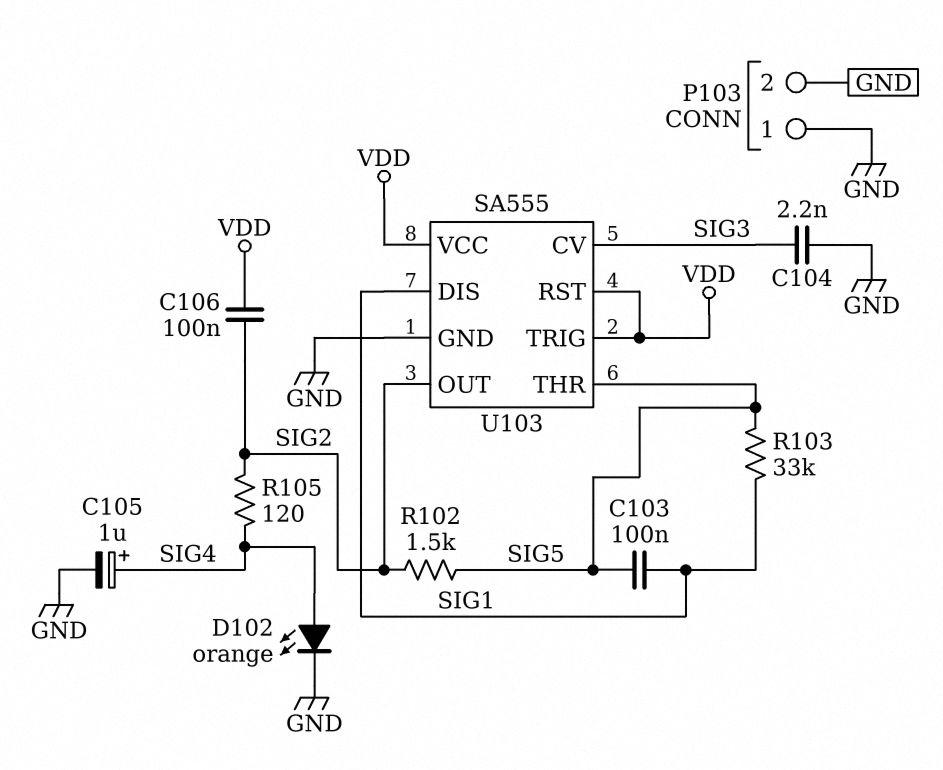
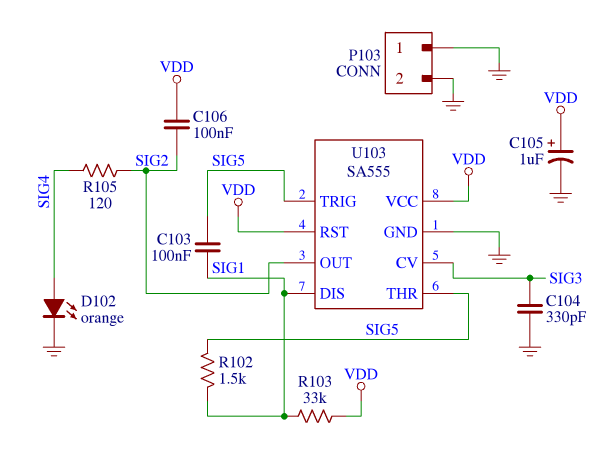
C104: 2.2nF (GND, SIG3) -> 330pF (GND, SIG3)
C105: 1uF (plus SIG4, minus GND) -> 1uF (plus VDD, minus GND)
R102: 1.5k (SIG2, SIG5) -> 1.5k (SIG1, SIG5)
R103: 33k (SIG1, SIG5) -> 33k (SIG1, VDD)
U103 pin TRIG: VDD -> SIG5

